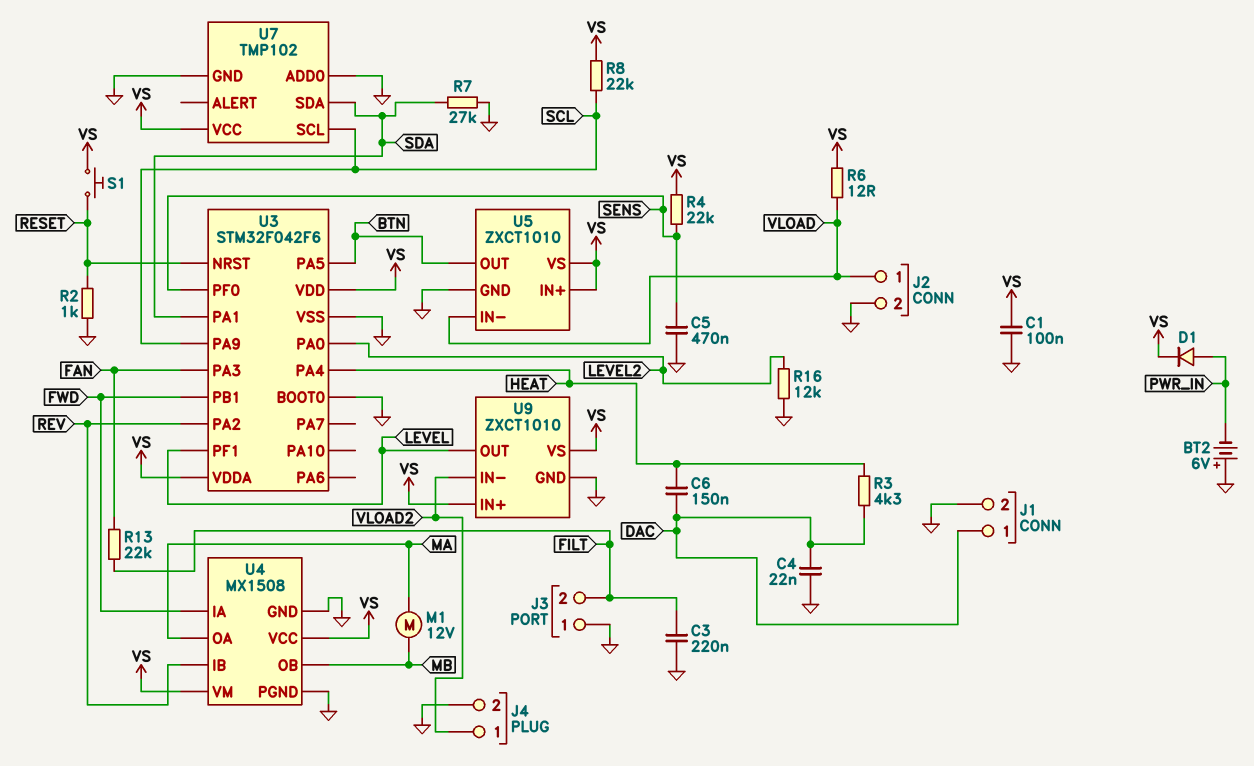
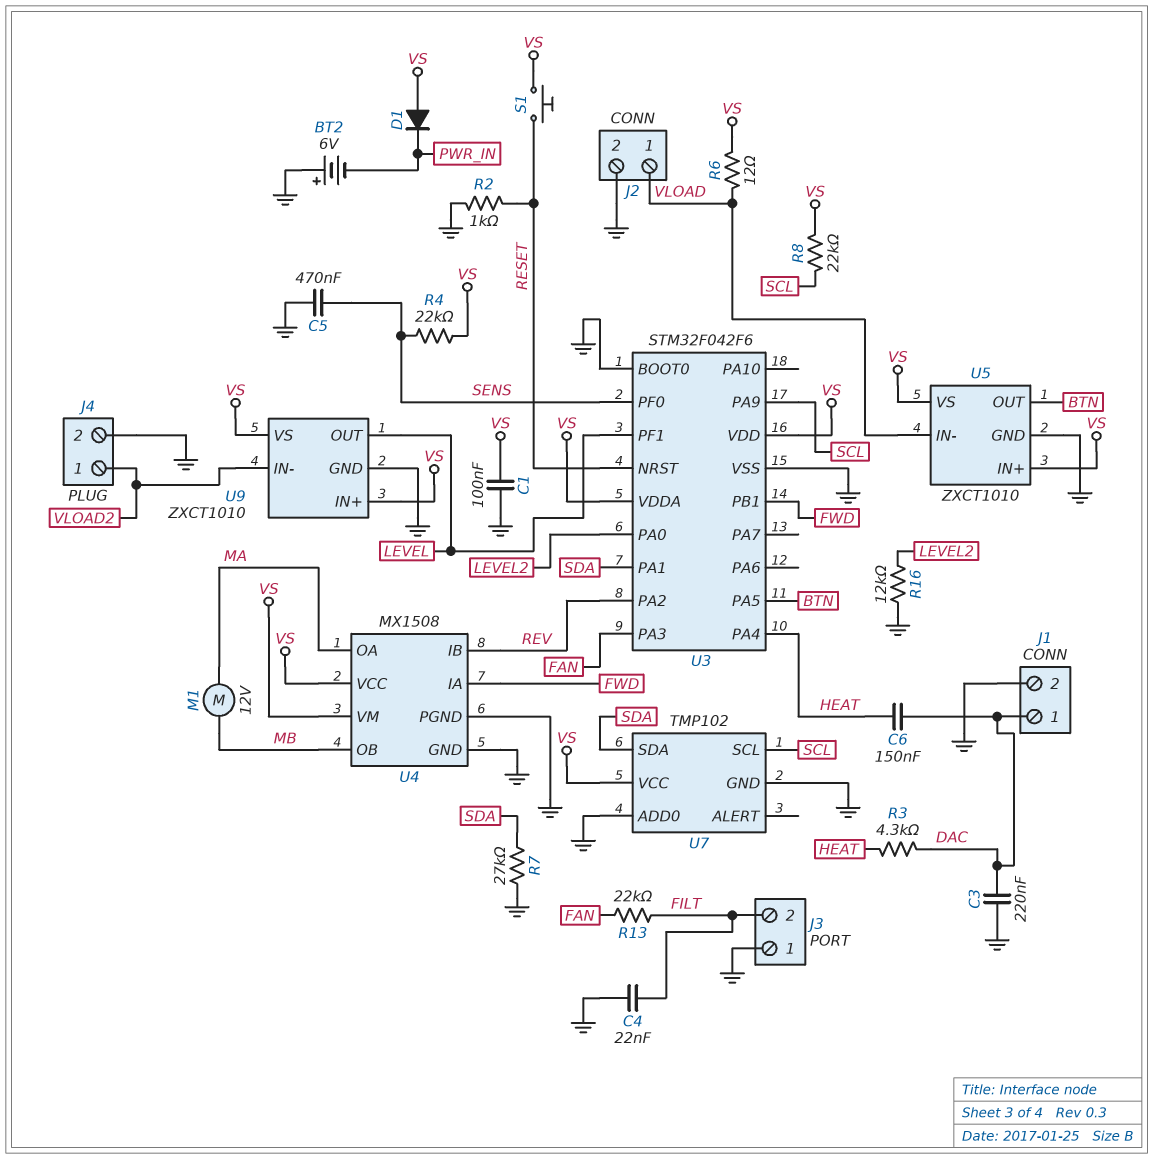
C3: 220nF (FILT, GND) -> 220nF (DAC, GND)
C4: 22nF (DAC, GND) -> 22nF (FILT, GND)
D1: diode (A PWR_IN, K VS) -> diode (A VS, K PWR_IN)

